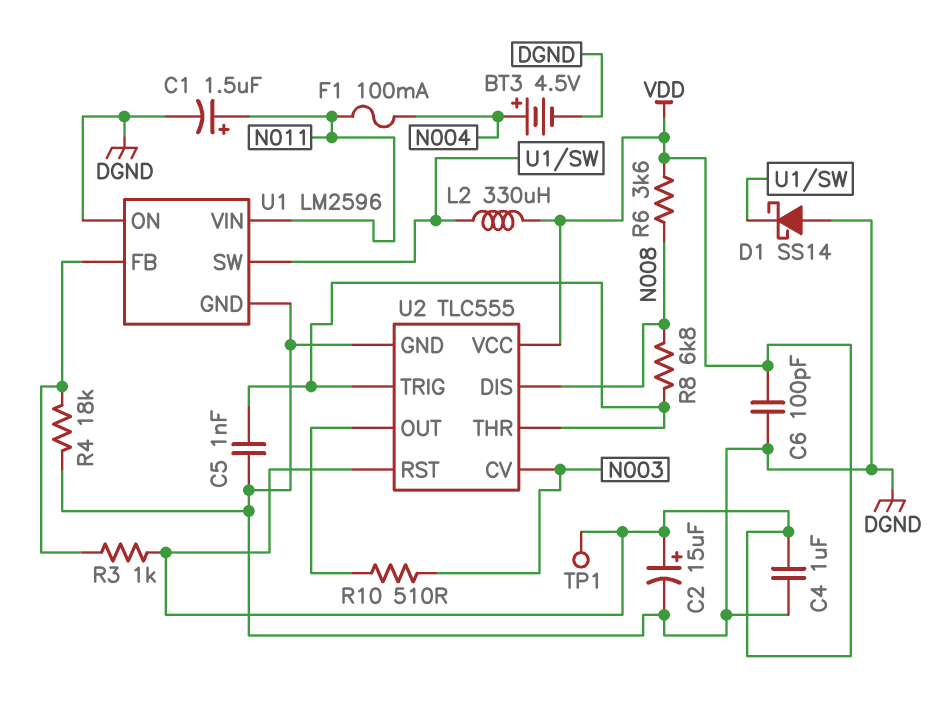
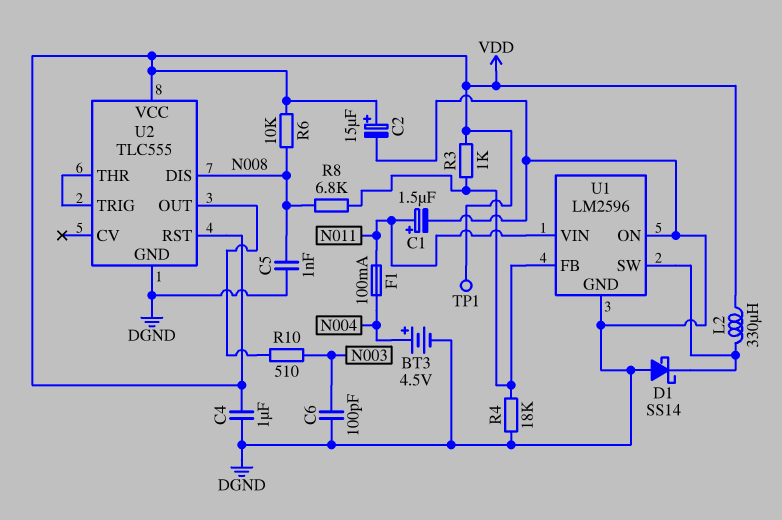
C5: 1nF (DGND, U2/THR) -> 1nF (DGND, N008)
C6: 100pF (DGND, VDD) -> 100pF (DGND, N003)
R6: 3.6k (N008, VDD) -> 10k (N008, VDD)
R8: 6.8k (N008, U2/THR) -> 6.8k (N008, U1/FB)
U2 pin CV: N003 -> none

